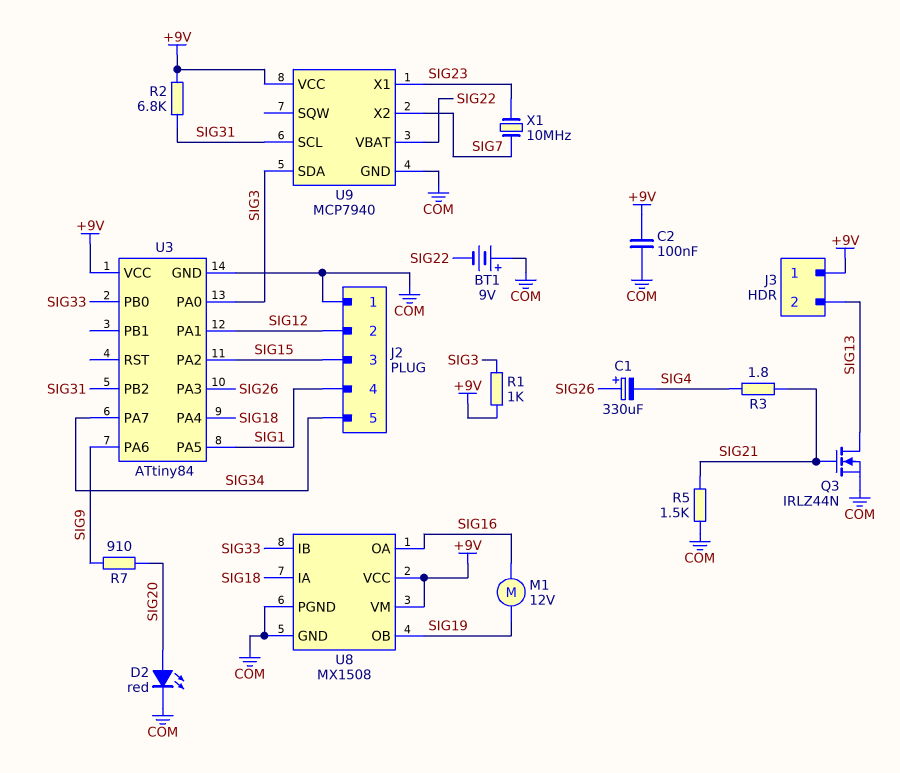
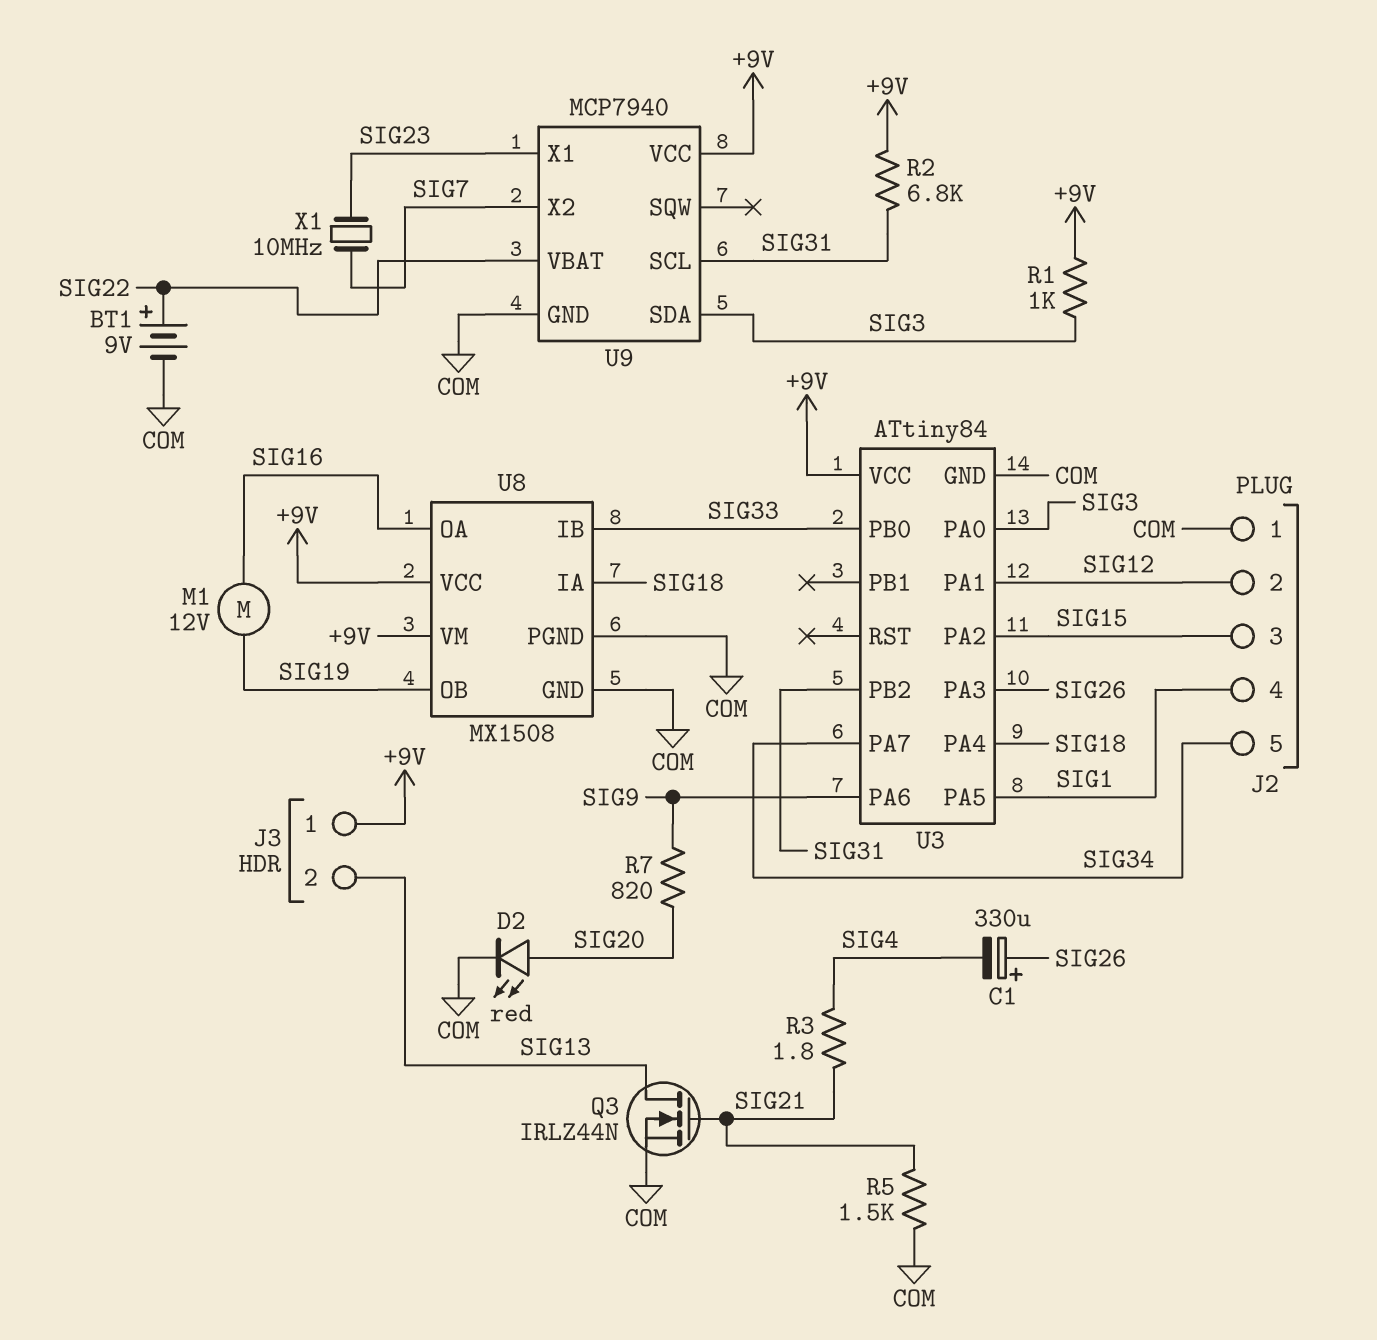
BT1: 9V (plus COM, minus SIG22) -> 9V (plus SIG22, minus COM)
C2: 100nF (+9V, COM) -> none
R7: 910 (SIG9, SIG20) -> 820 (SIG9, SIG20)

